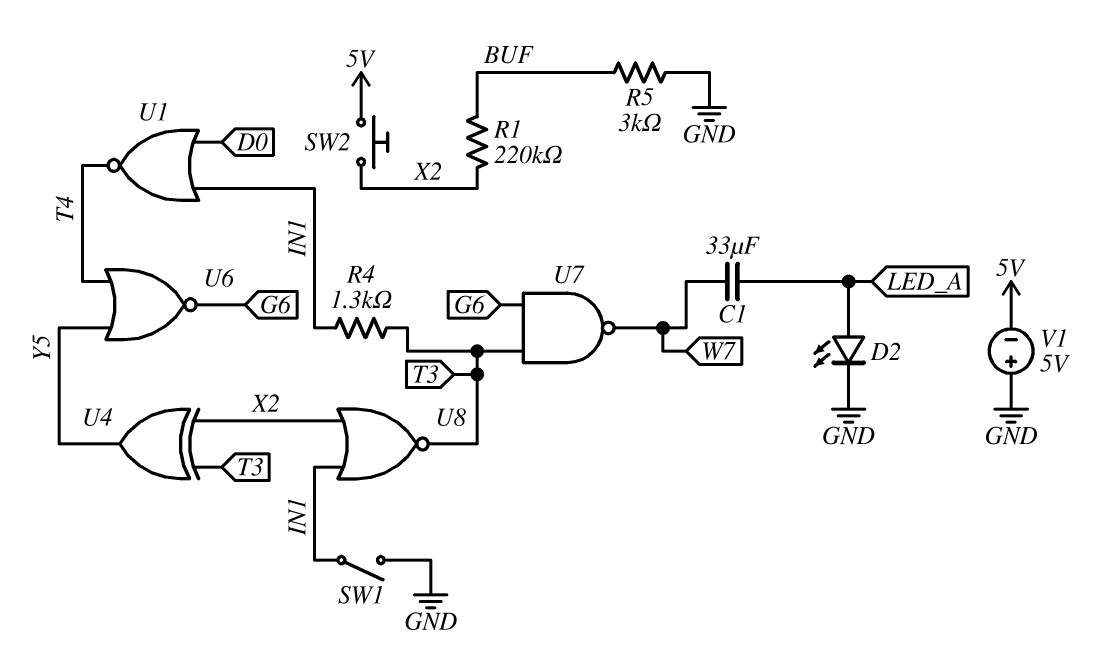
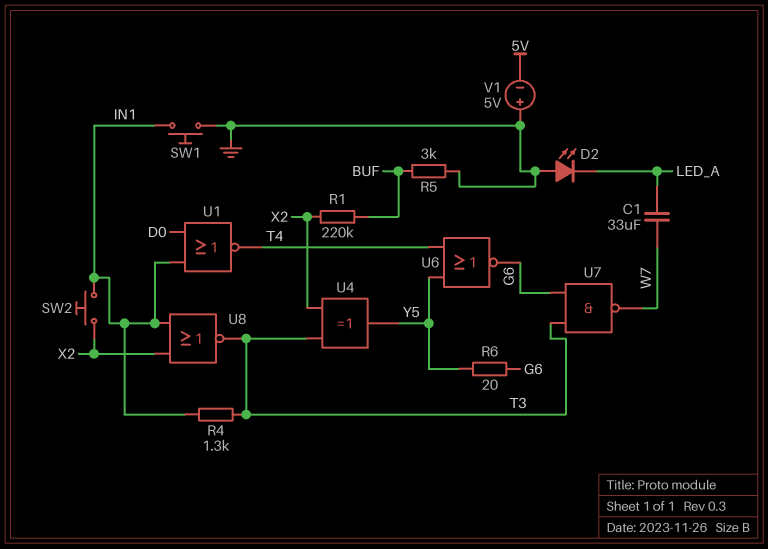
D2: LED (A LED_A, K GND) -> LED (A GND, K LED_A)
R6: none -> 20 (G6, Y5)
SW1: switch (GND, IN1) -> button (GND, IN1)
SW2: button (5V, X2) -> button (IN1, X2)

